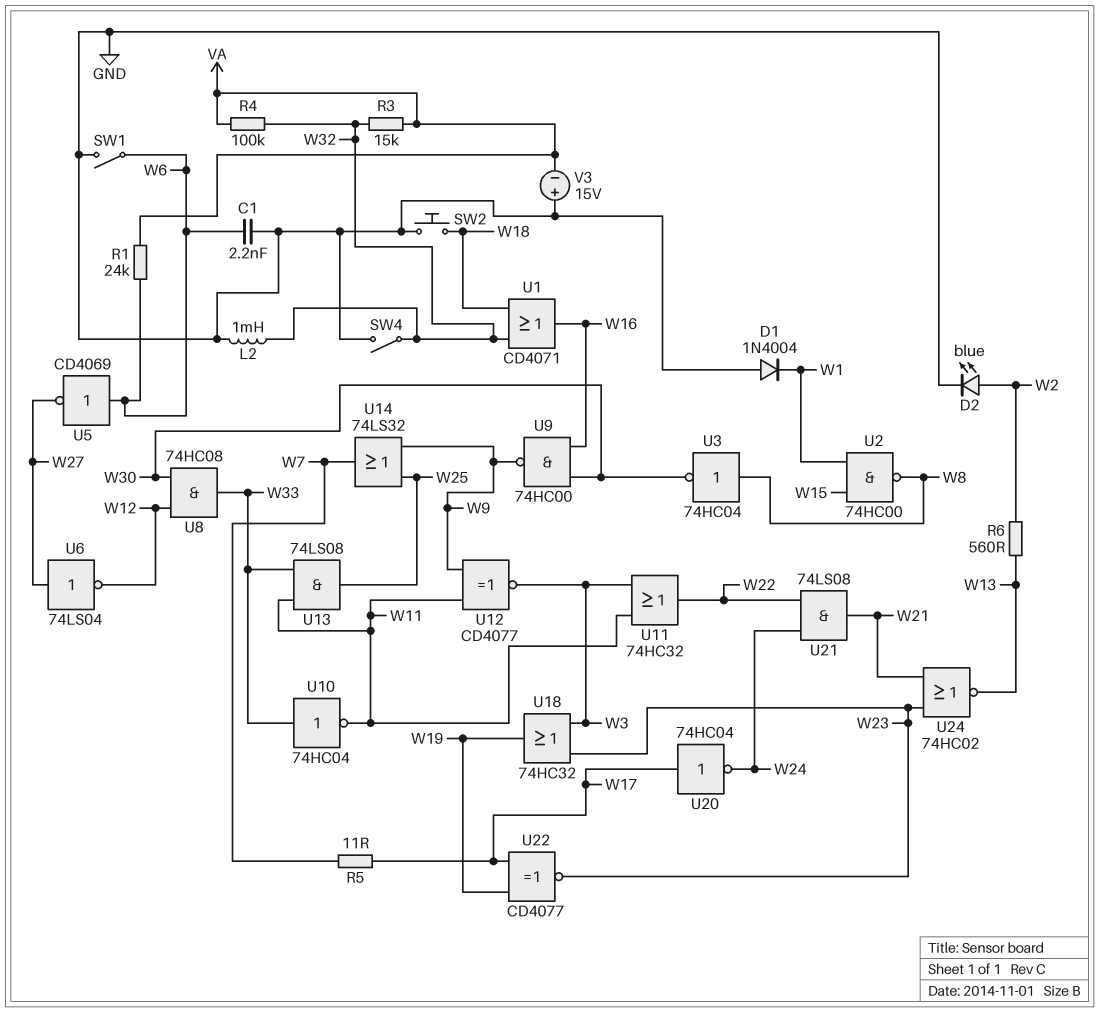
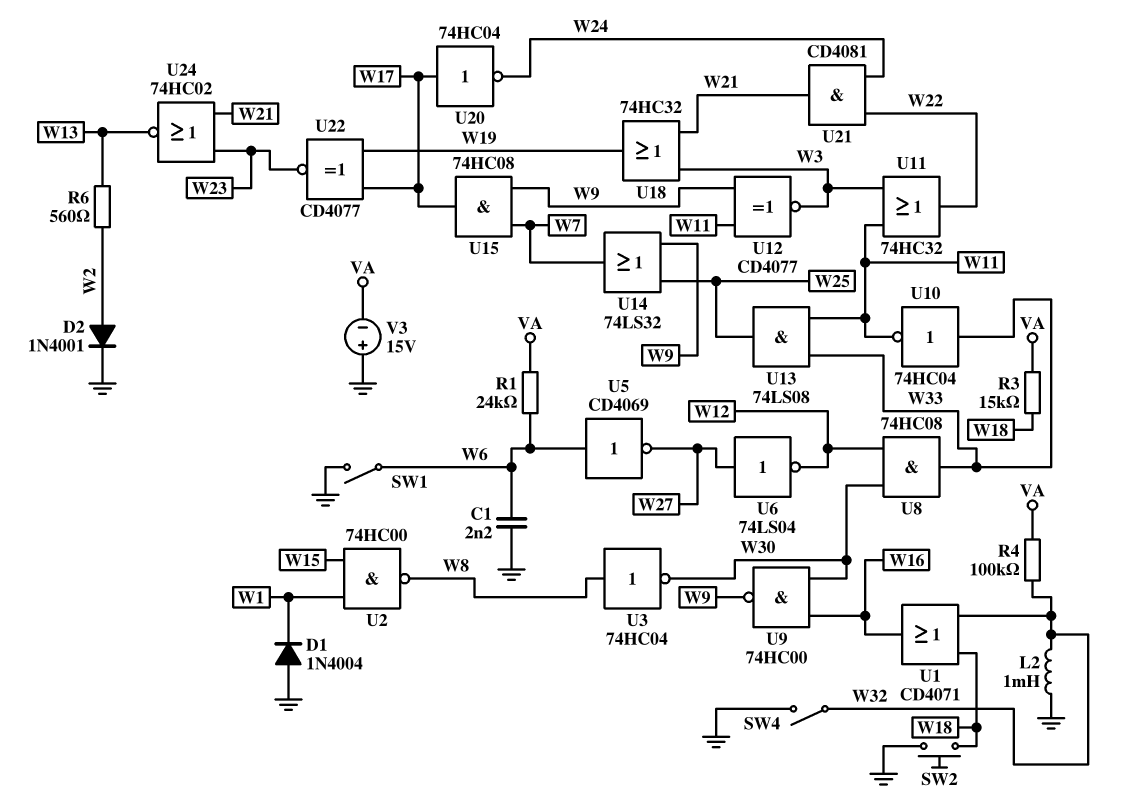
D2: LED blue (A W2, K GND) -> diode 1N4001 (A W2, K GND)
R3: 15k (VA, W32) -> 15k (VA, W18)
R5: 11 (W7, W17) -> none
U15: none -> AND 74HC08 (in W7, in W9, out W17)
U18: OR 74HC32 (in W3, in W23, out W19) -> OR 74HC32 (in W3, in W21, out W19)
U21: AND 74LS08 (in W22, in W24, out W21) -> AND CD4081 (in W22, in W24, out W21)

